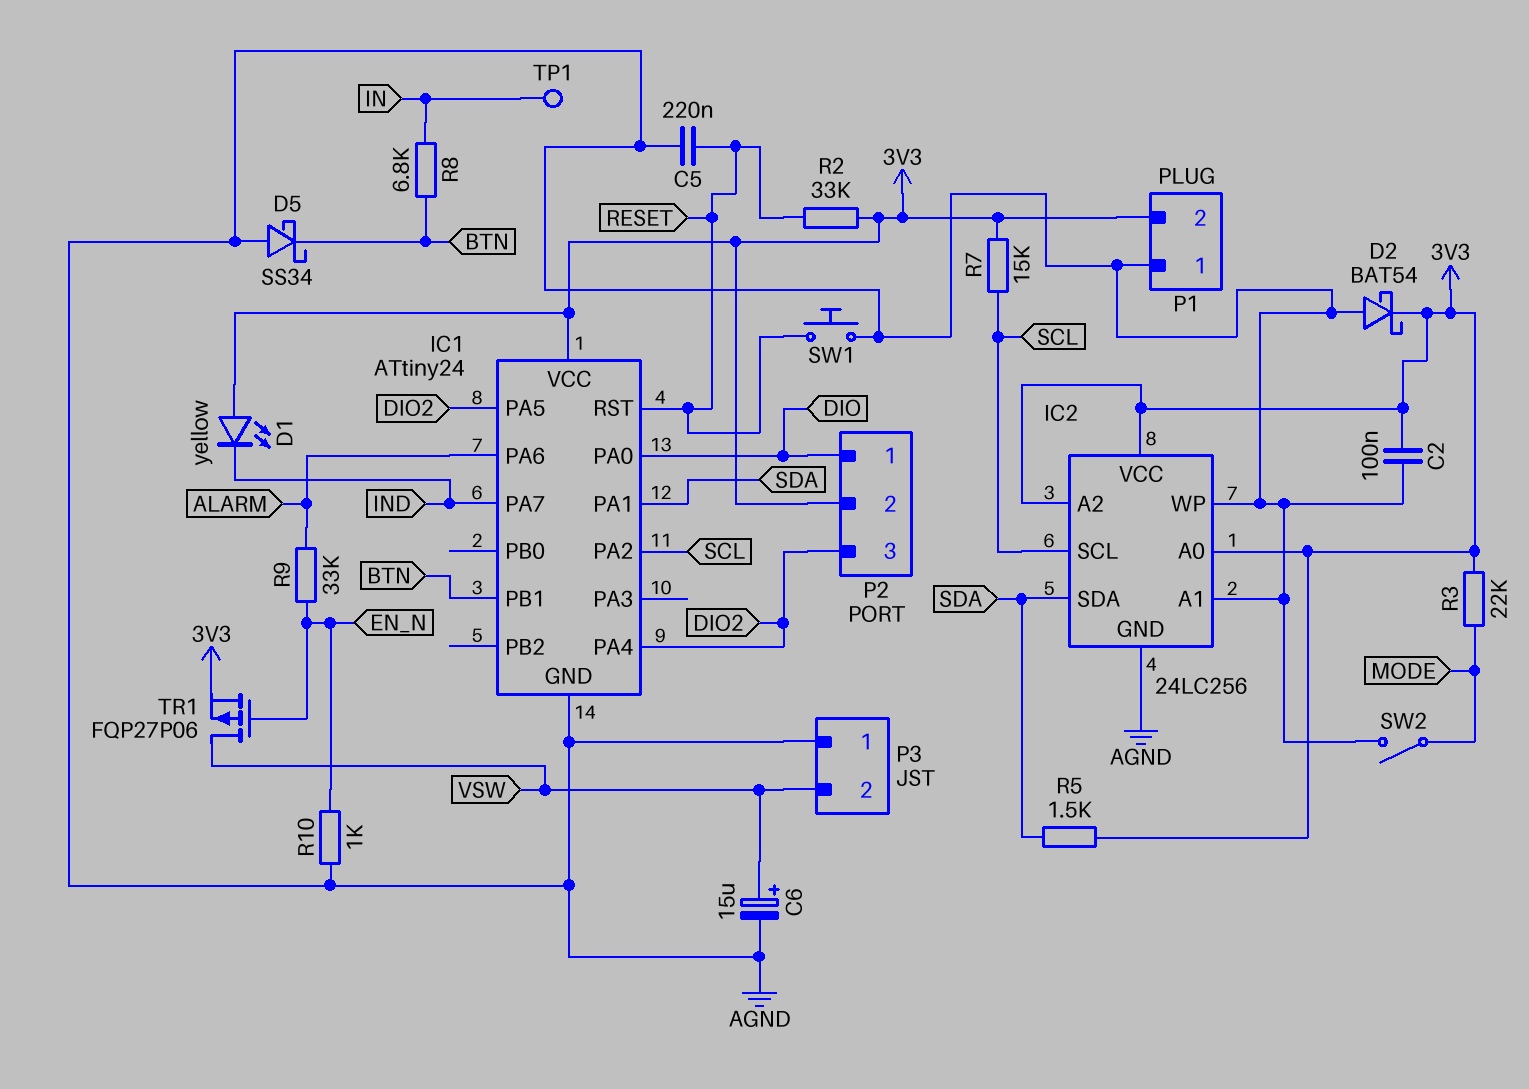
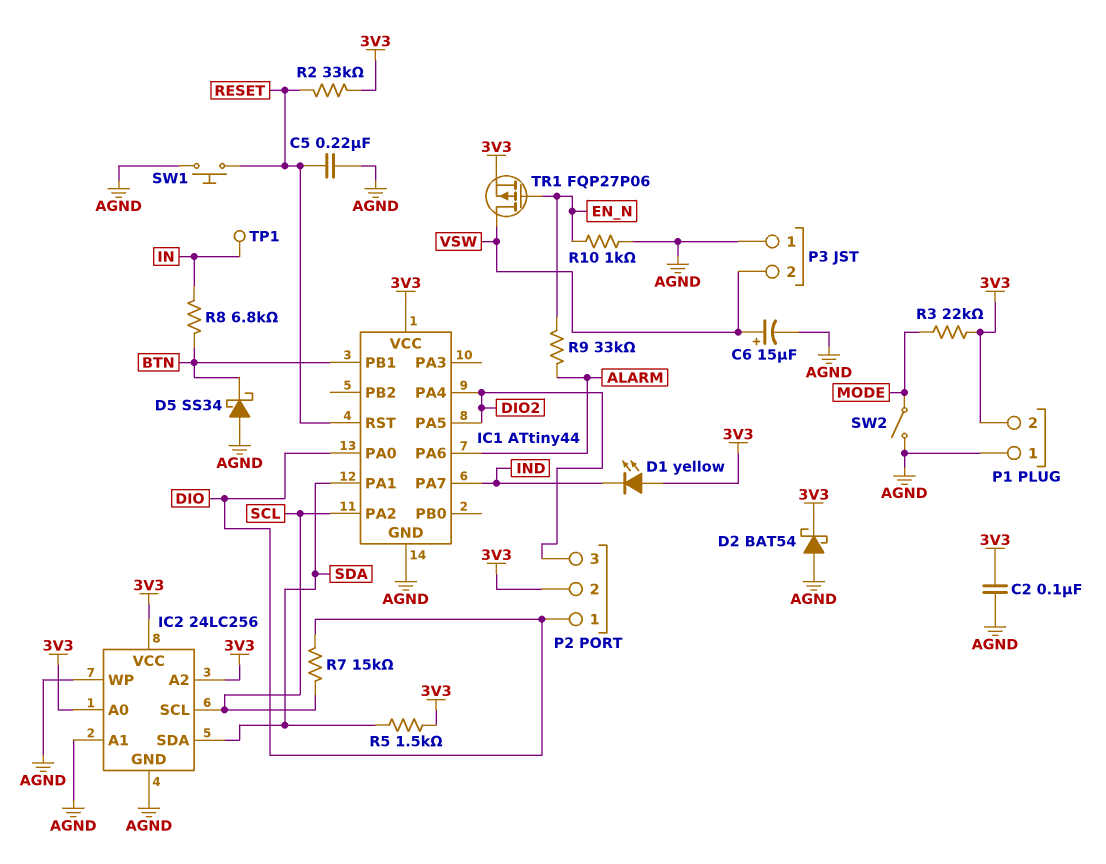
IC1: ATtiny24 -> ATtiny44
R7: 15k (3V3, SCL) -> 15k (DIO, SCL)

